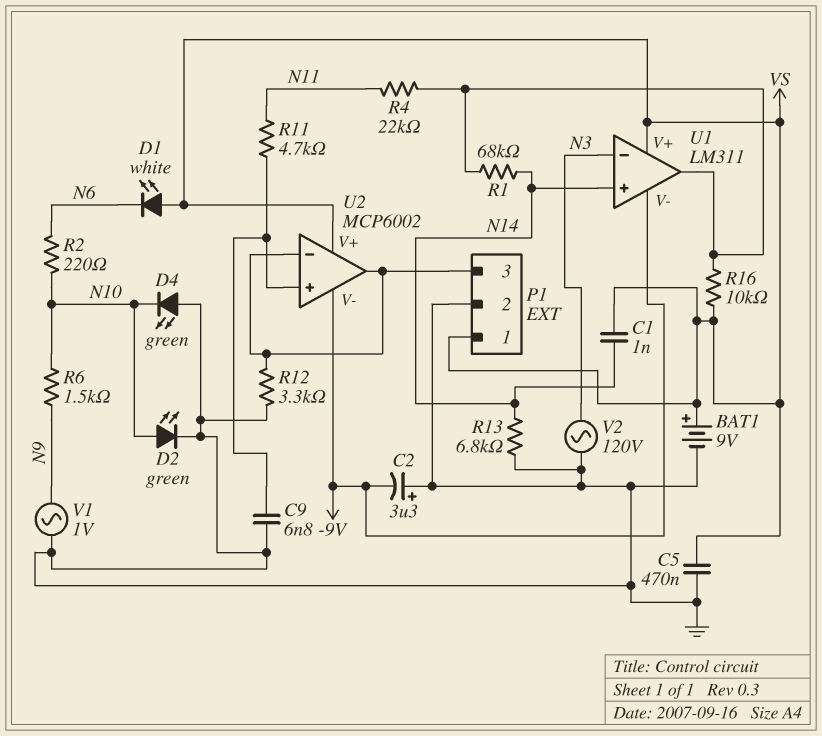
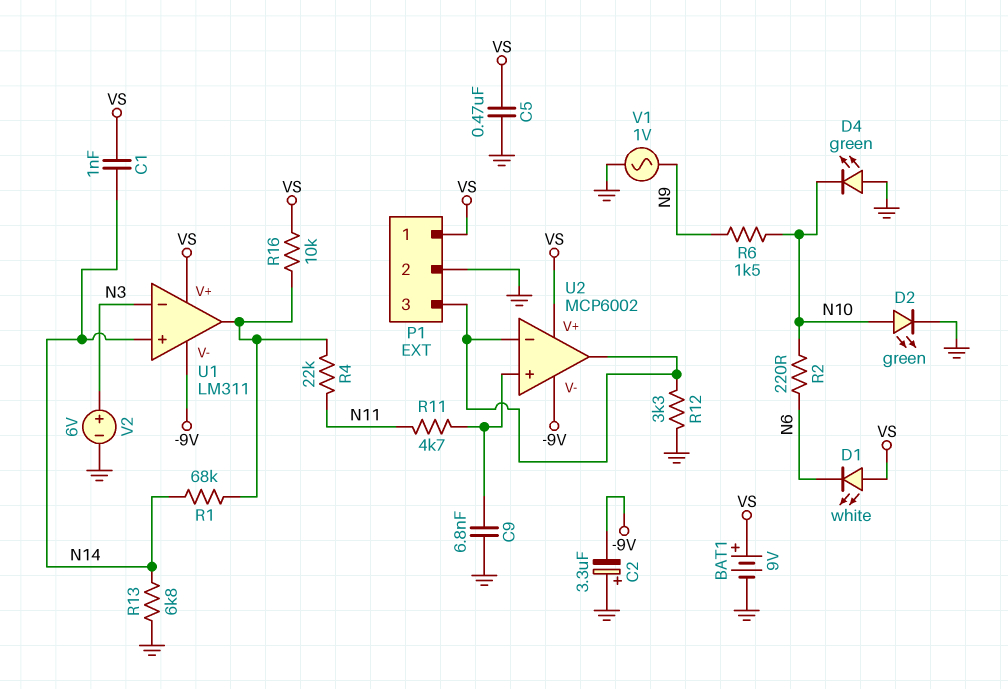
V2: AC 120V (GND, N3) -> 6V (plus N3, minus GND)

